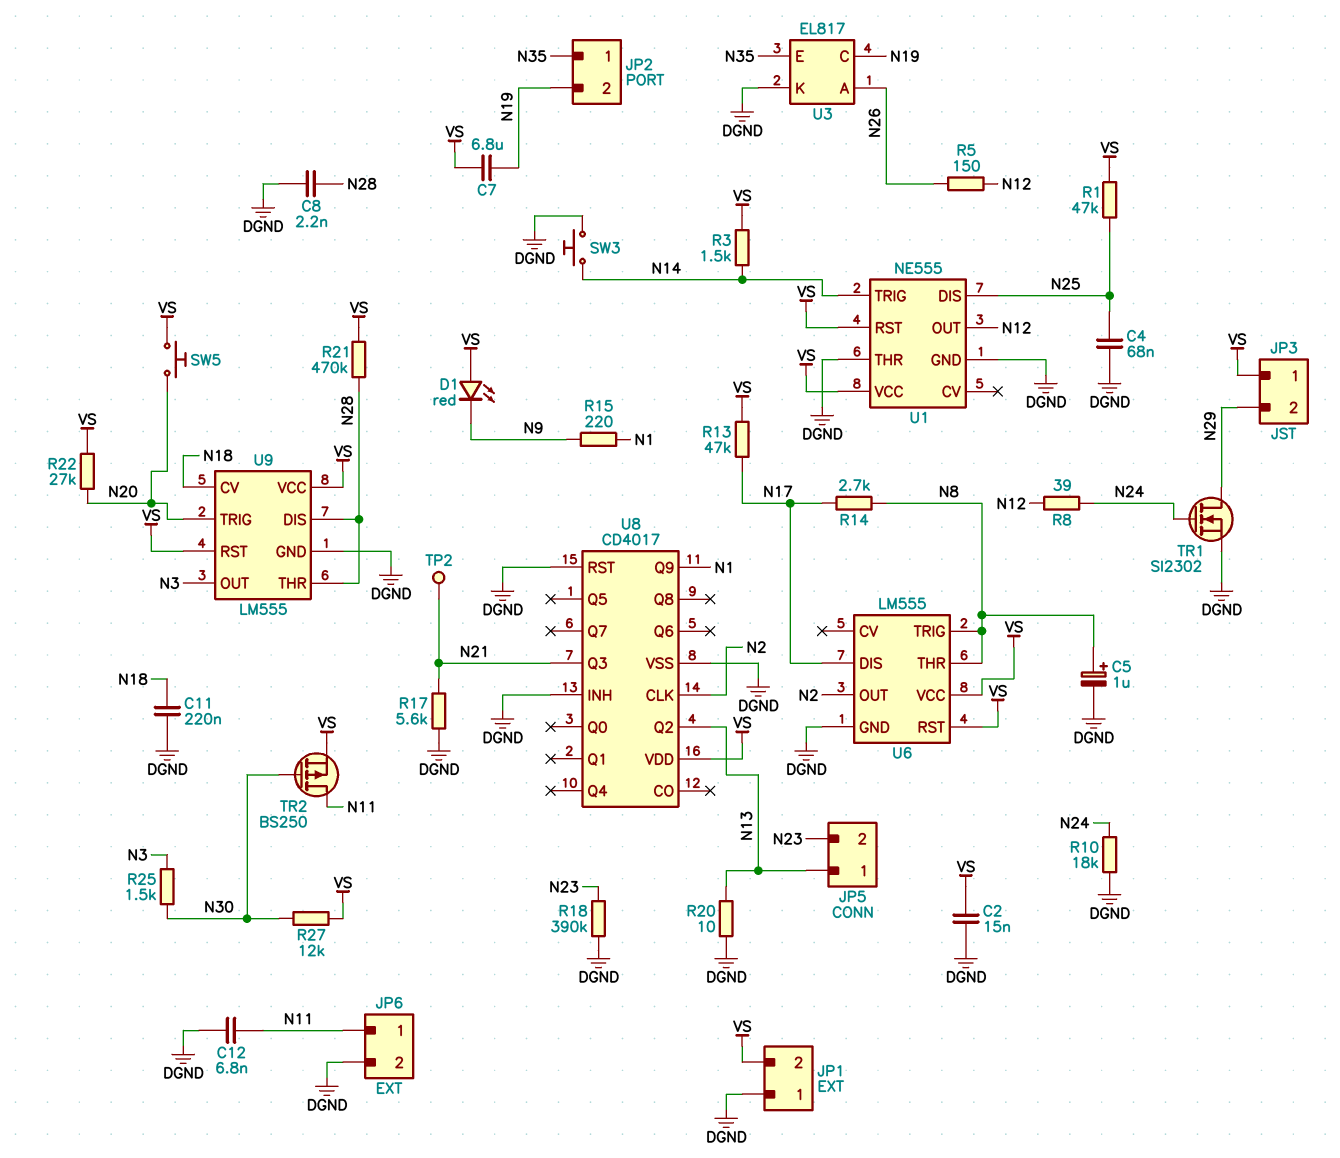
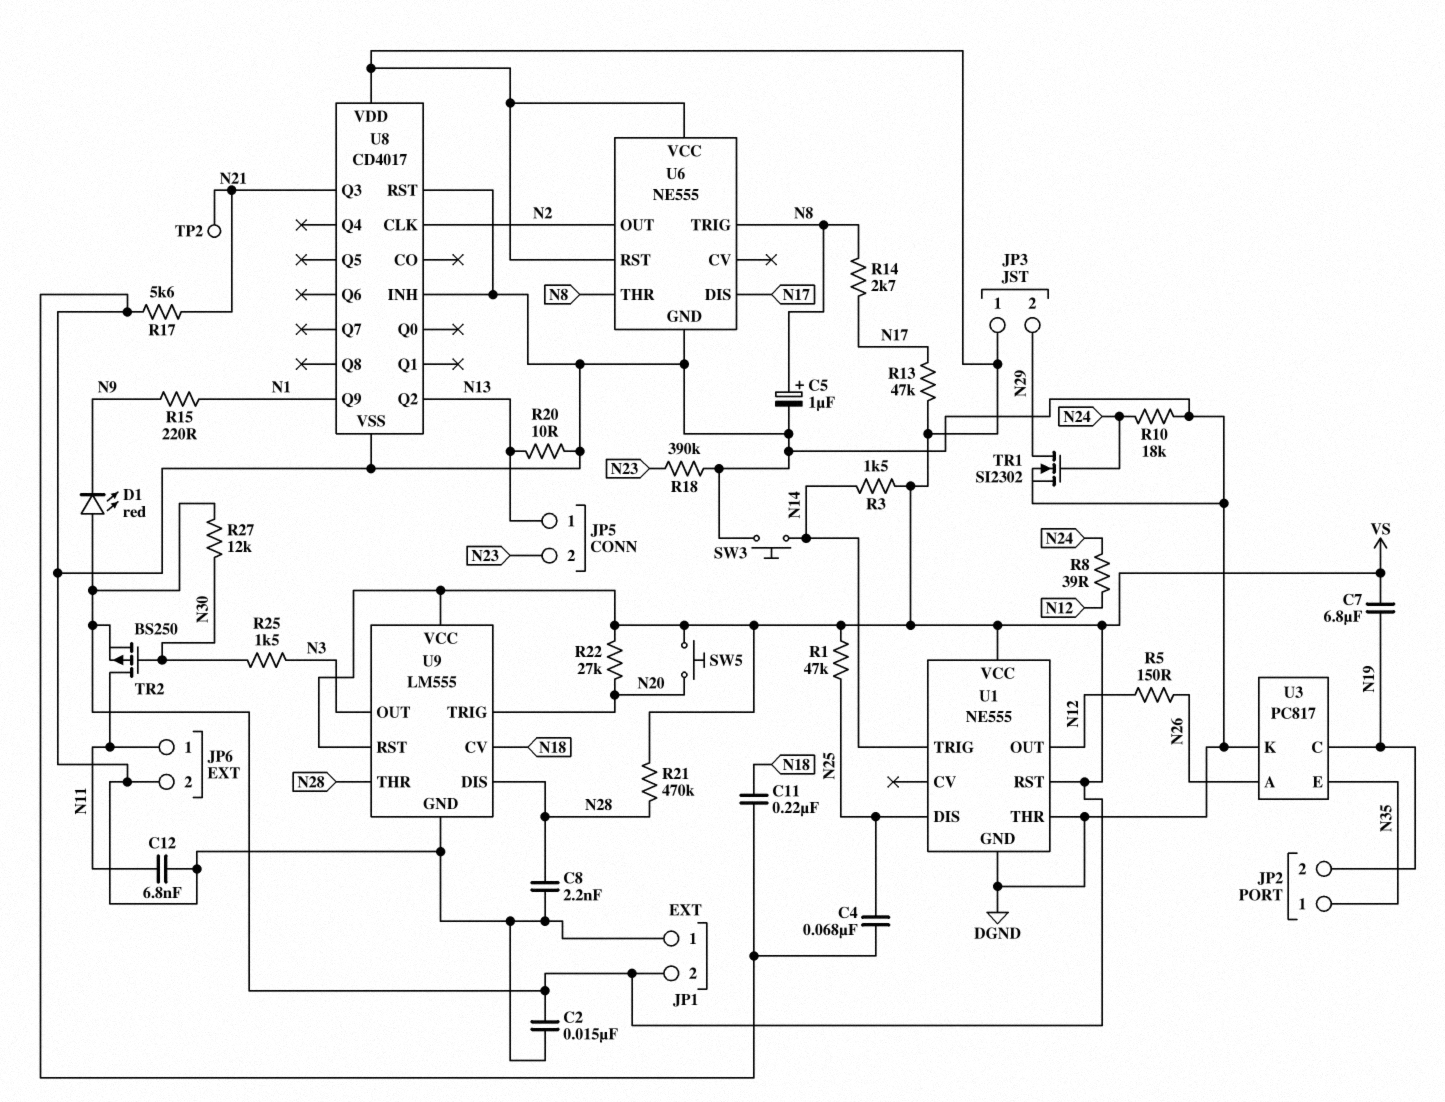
U3: EL817 -> PC817
U6: LM555 -> NE555

